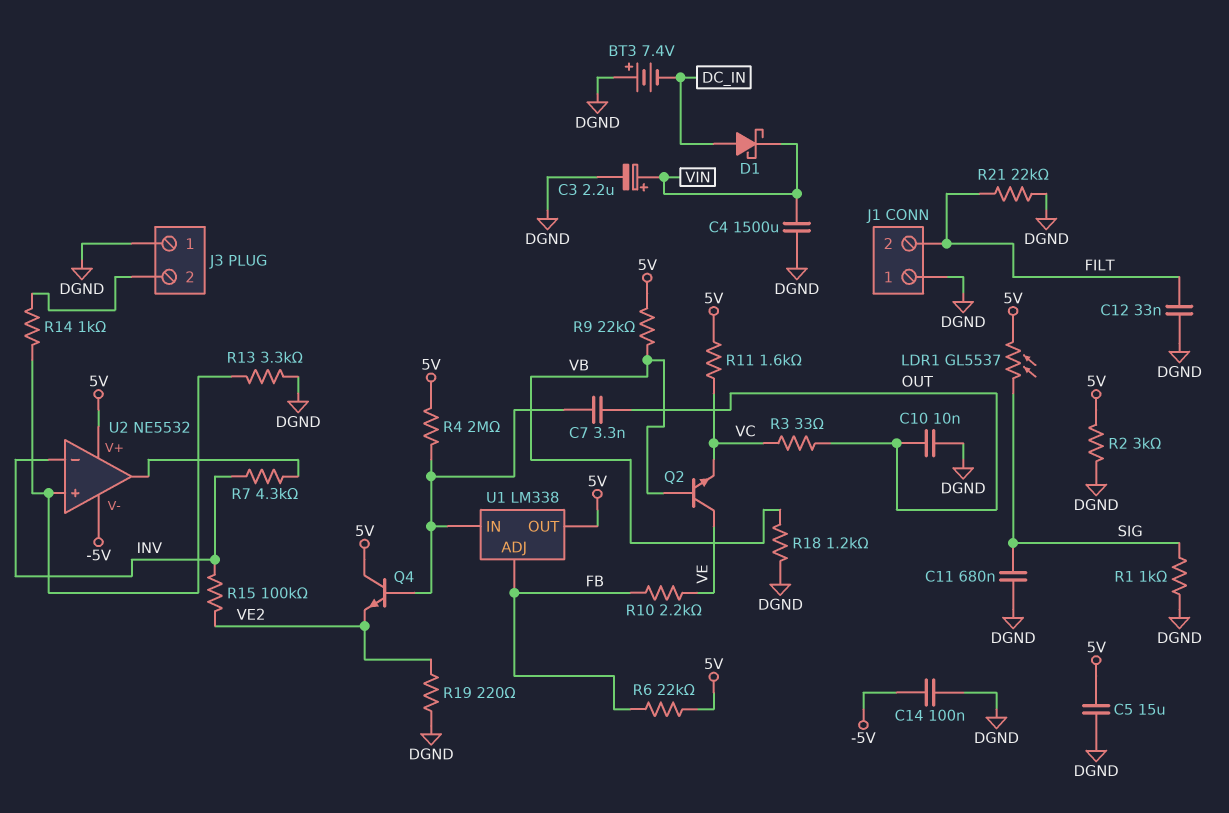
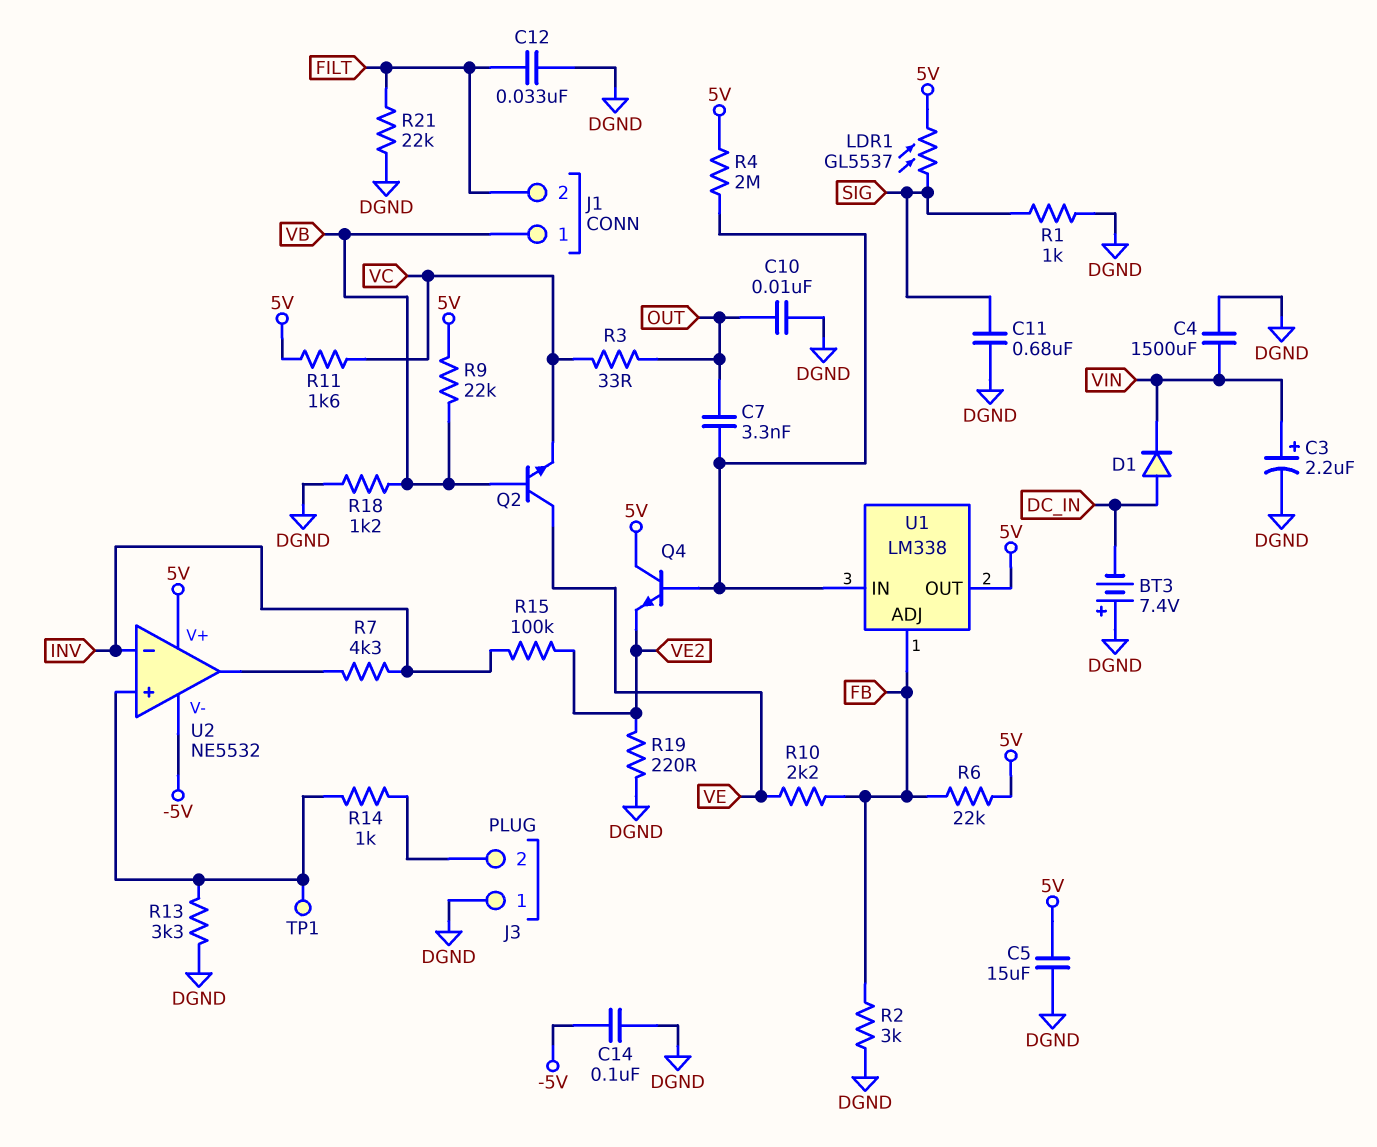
D1: schottky (A DC_IN, K VIN) -> diode (A DC_IN, K VIN)
J1 pin 1: DGND -> VB
R2: 3k (5V, DGND) -> 3k (DGND, FB)
TP1: none -> test point (U2/in+)

